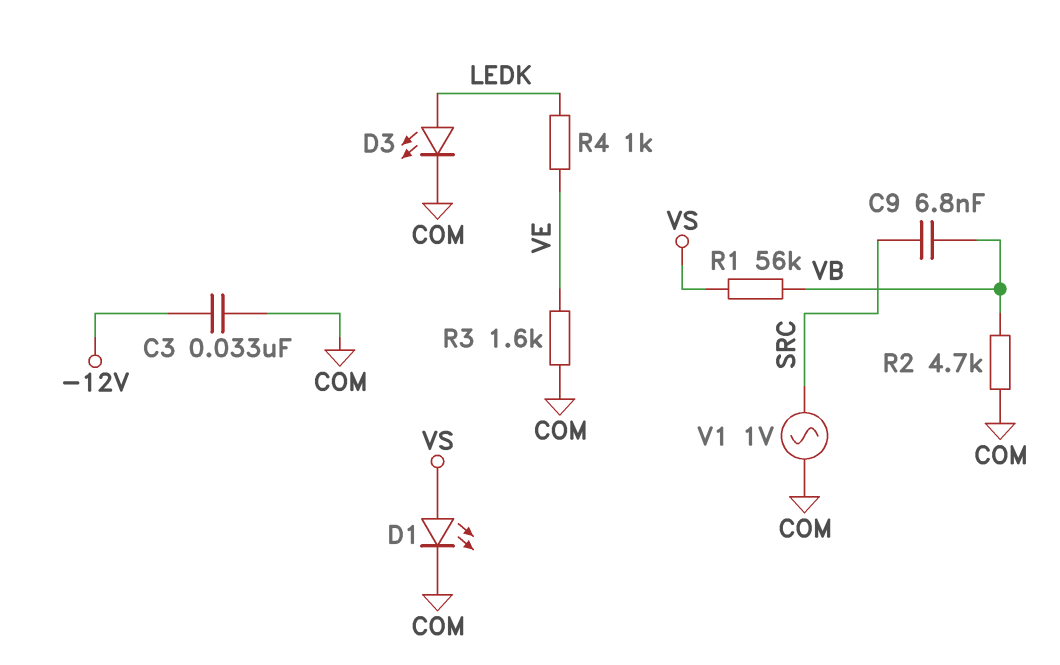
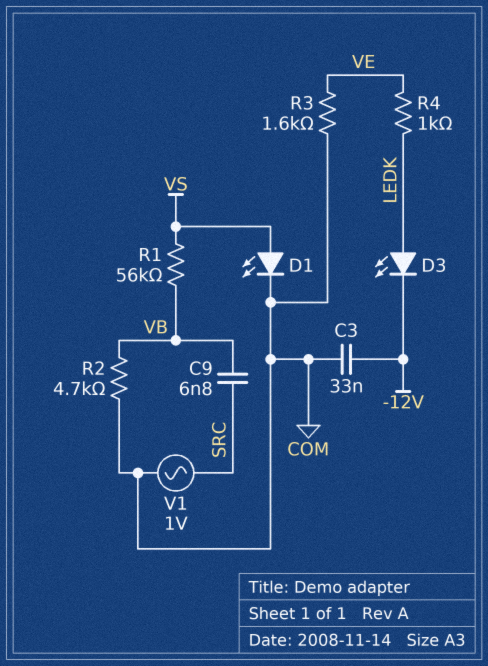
D3: LED (A LEDK, K COM) -> LED (A LEDK, K -12V)

